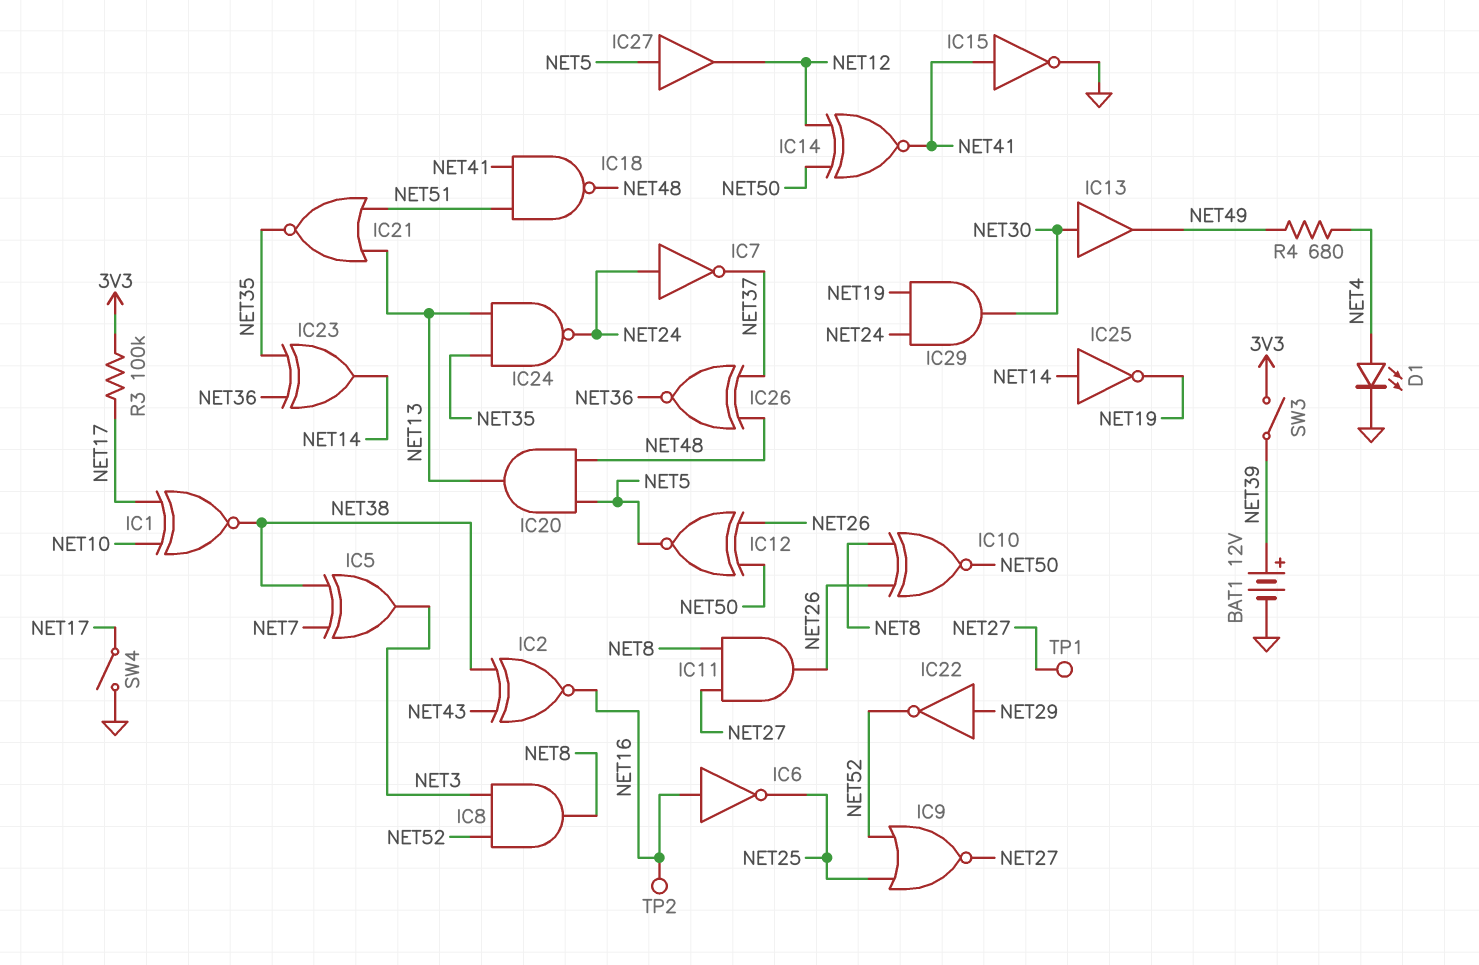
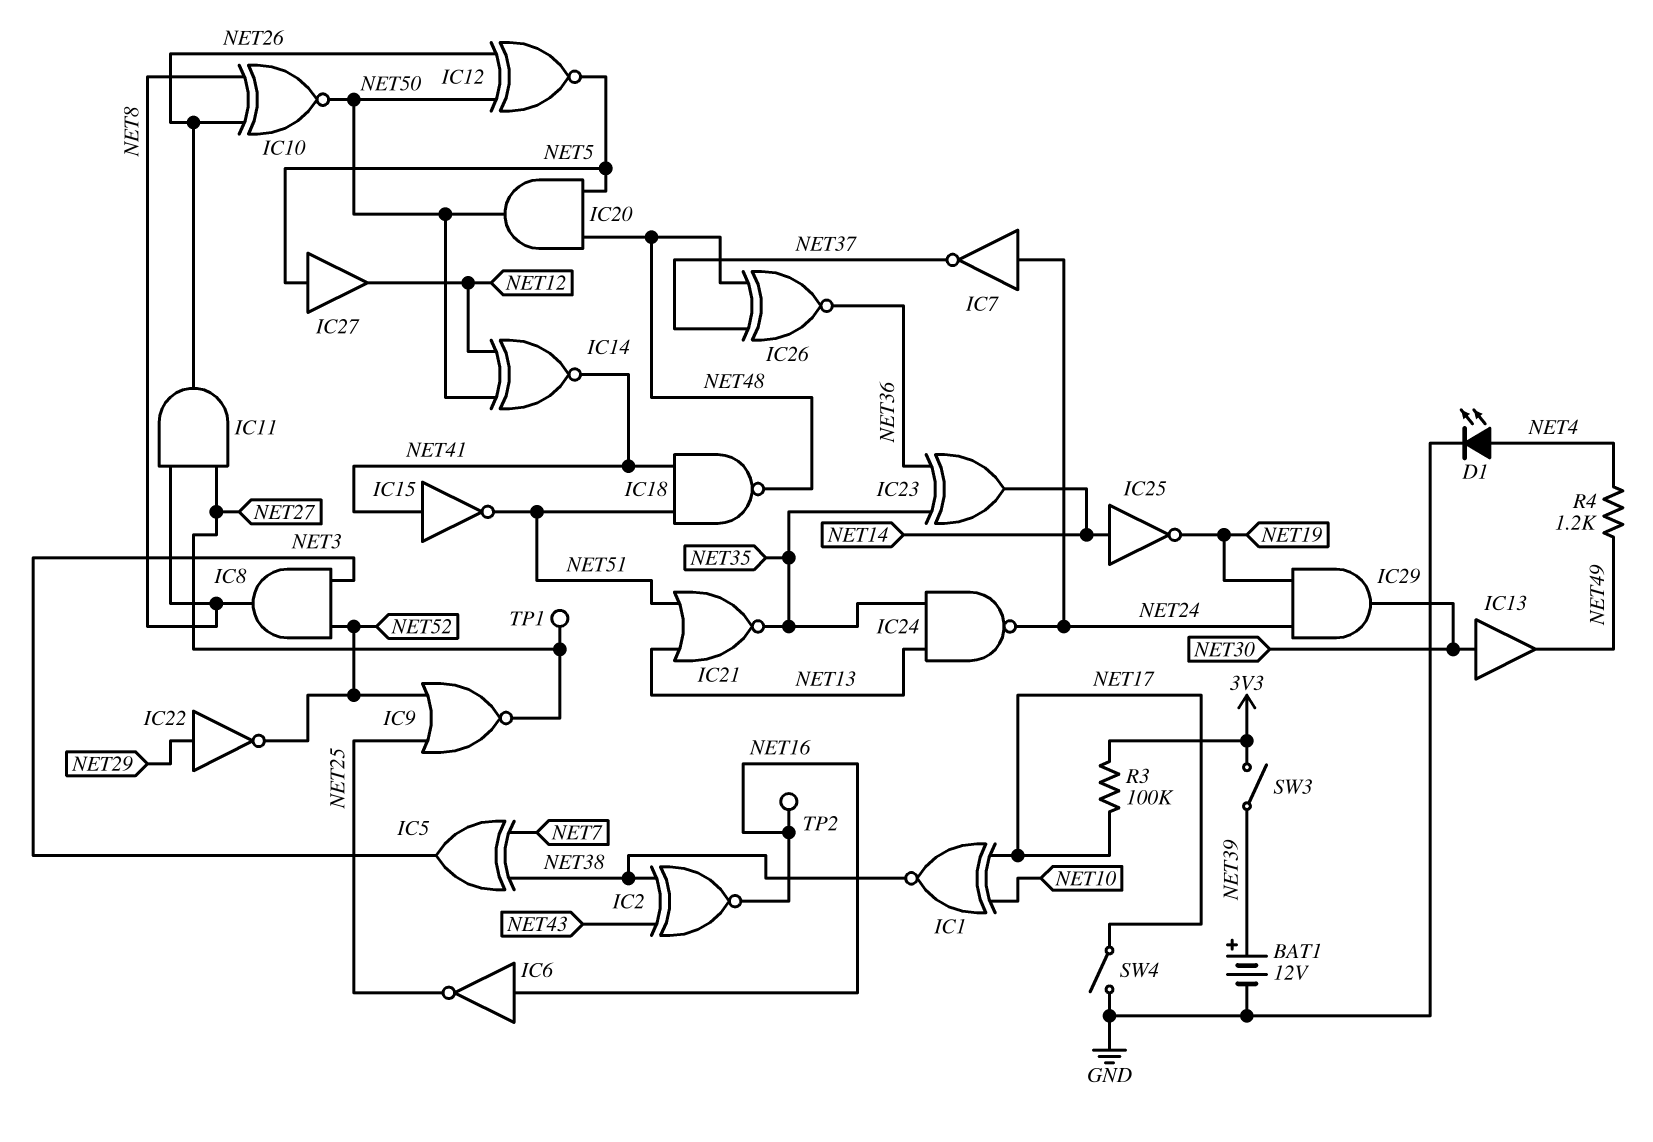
IC15: NOT (in NET41, out GND) -> NOT (in NET41, out NET51)
IC20: AND (in NET5, in NET48, out NET13) -> AND (in NET5, in NET48, out NET50)
R4: 680 (NET4, NET49) -> 1.2k (NET4, NET49)

